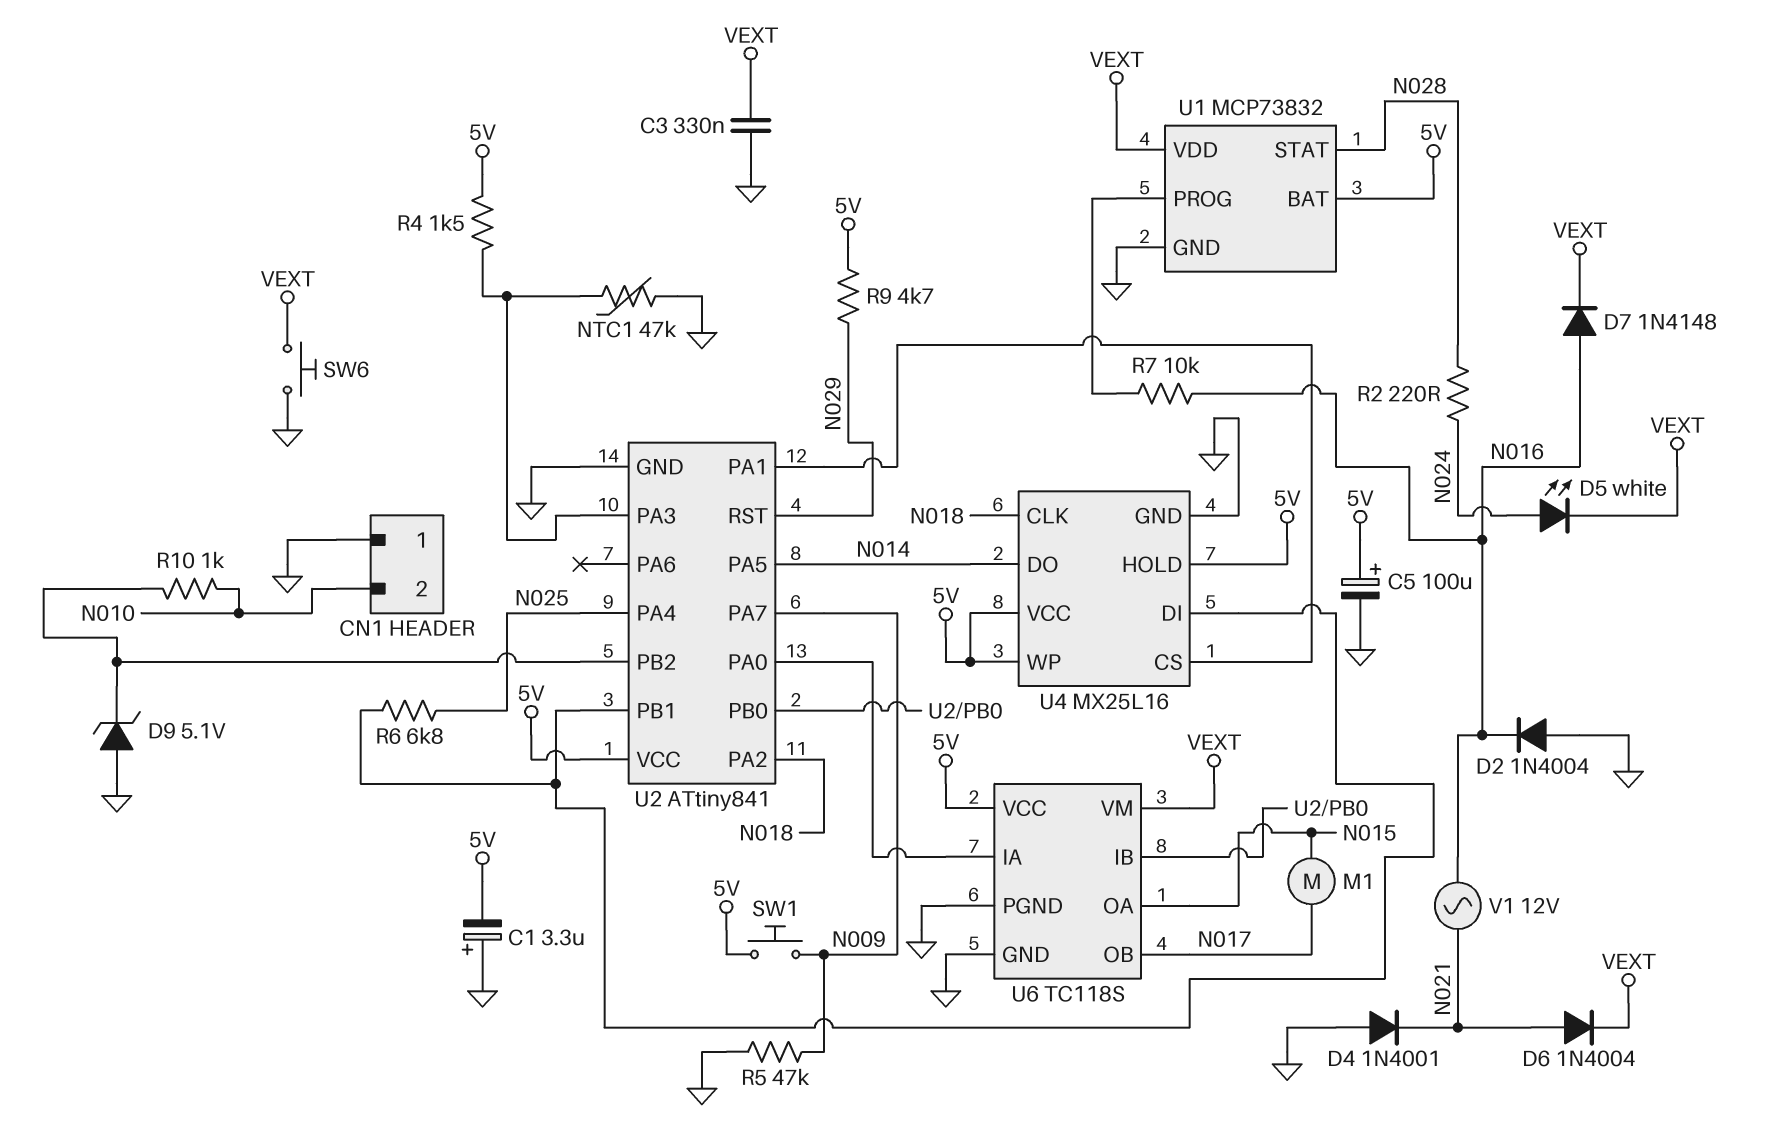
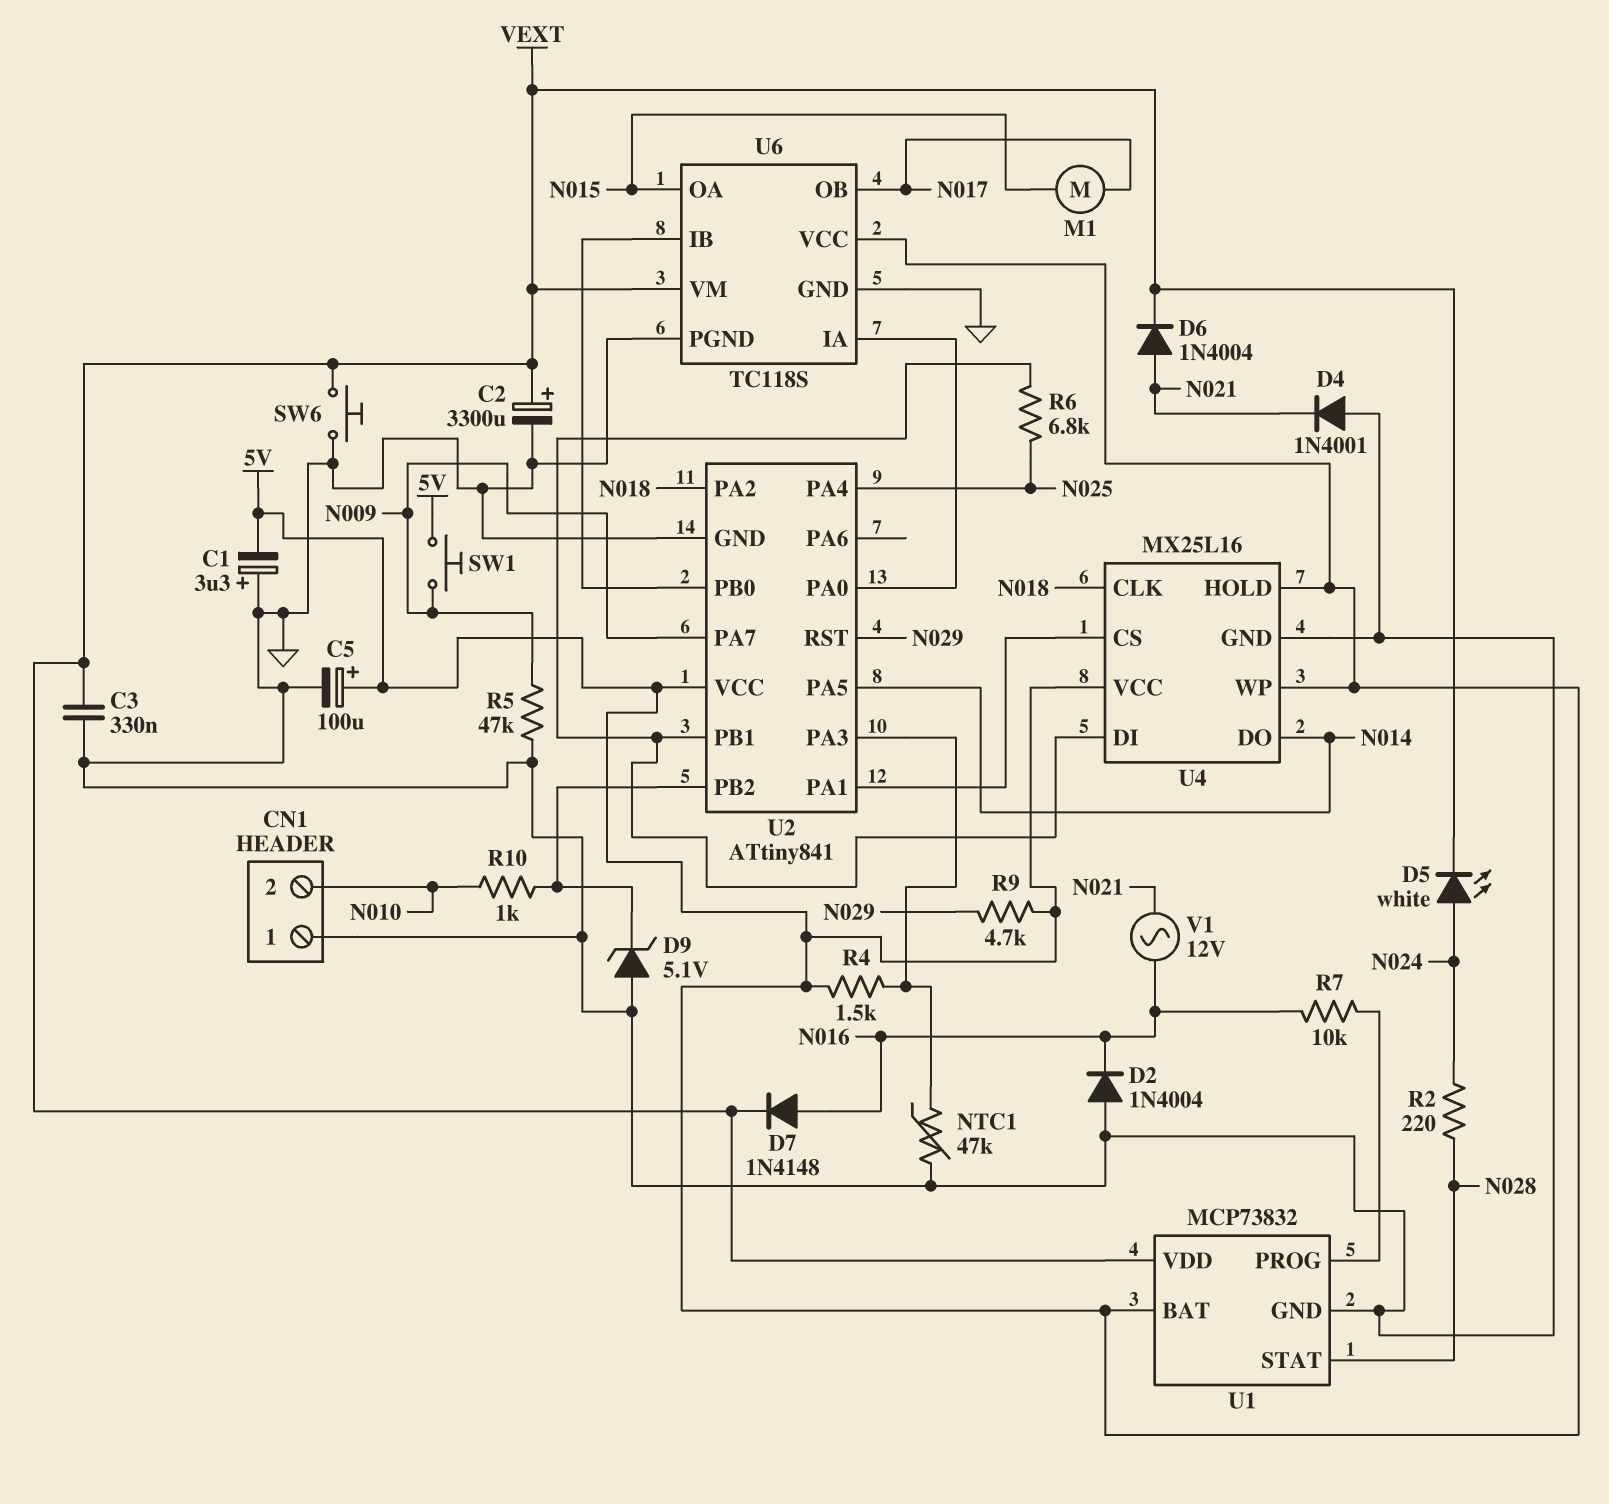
C2: none -> 3300uF (plus VEXT, minus GND)

